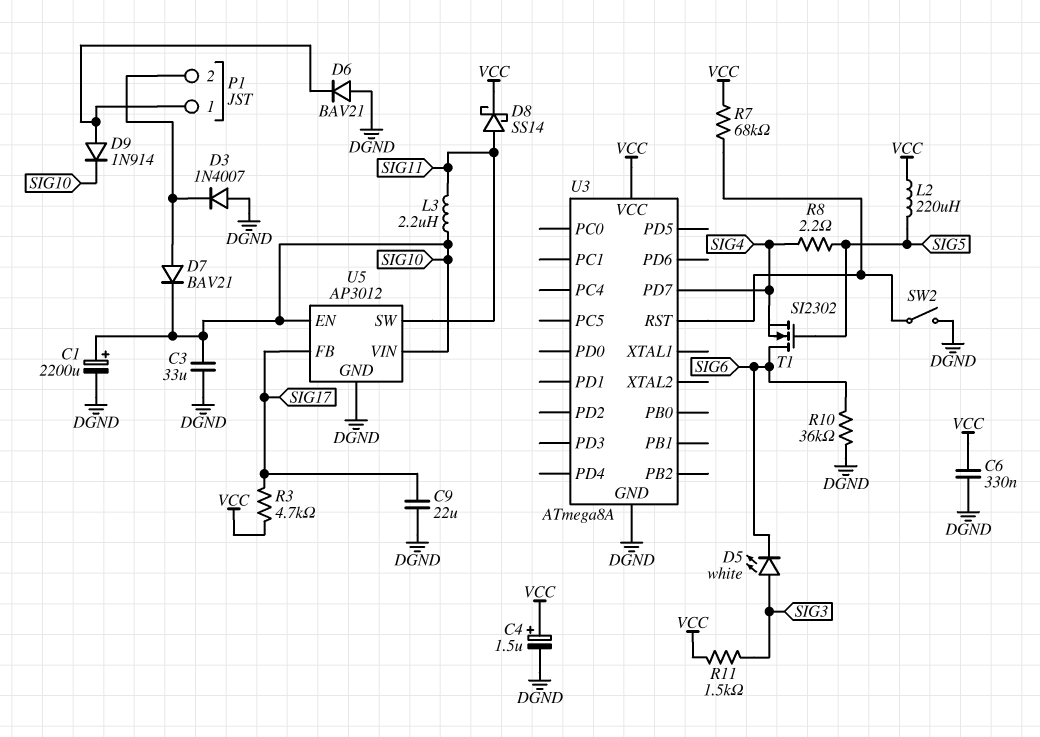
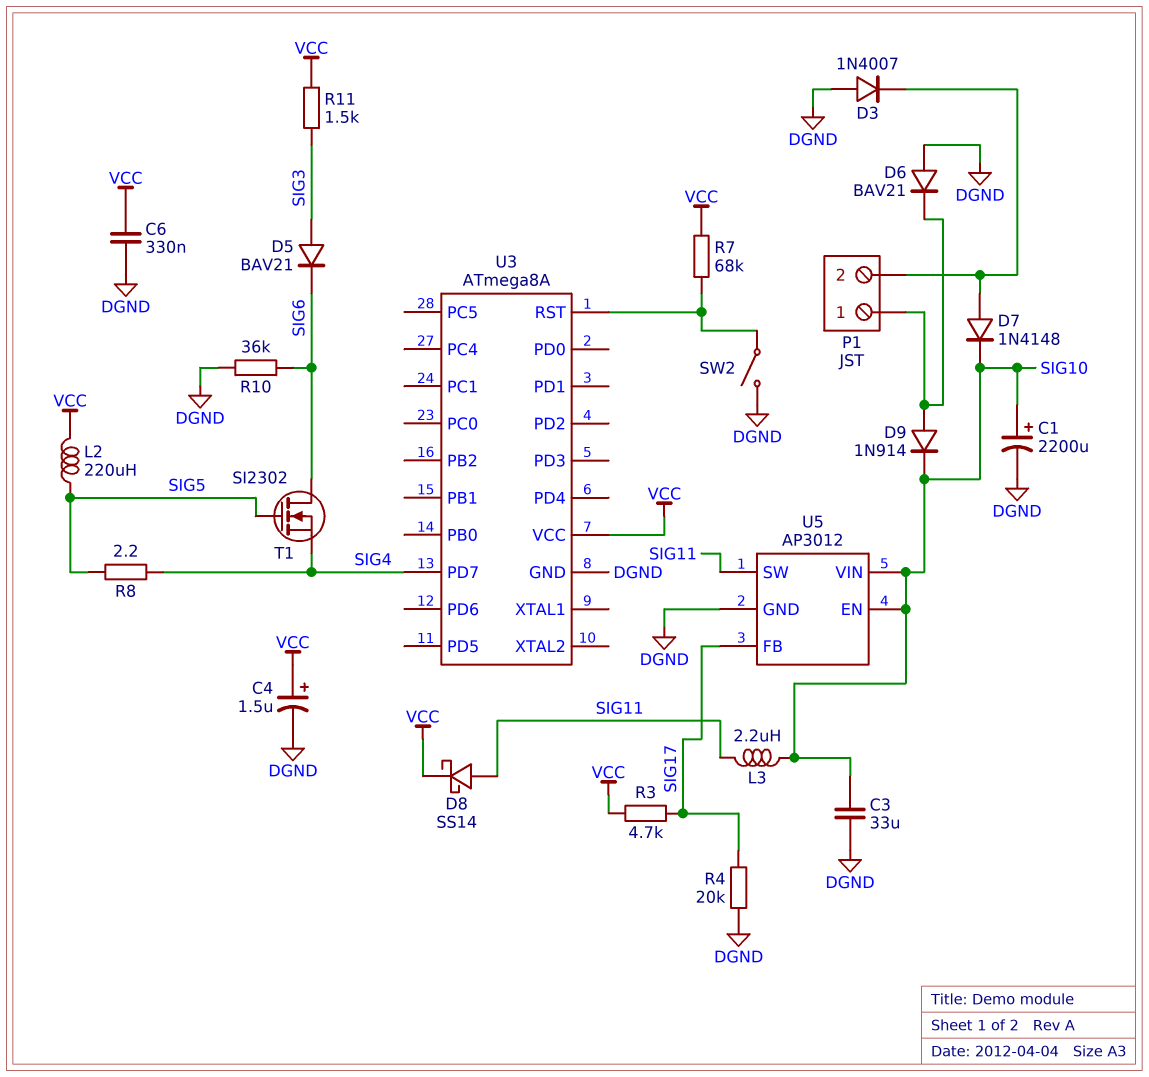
C9: 22uF (DGND, SIG17) -> none
D5: LED white (A SIG3, K SIG6) -> diode BAV21 (A SIG3, K SIG6)
D7: diode BAV21 (A P1/2, K SIG10) -> diode 1N4148 (A P1/2, K SIG10)
R4: none -> 20k (DGND, SIG17)

